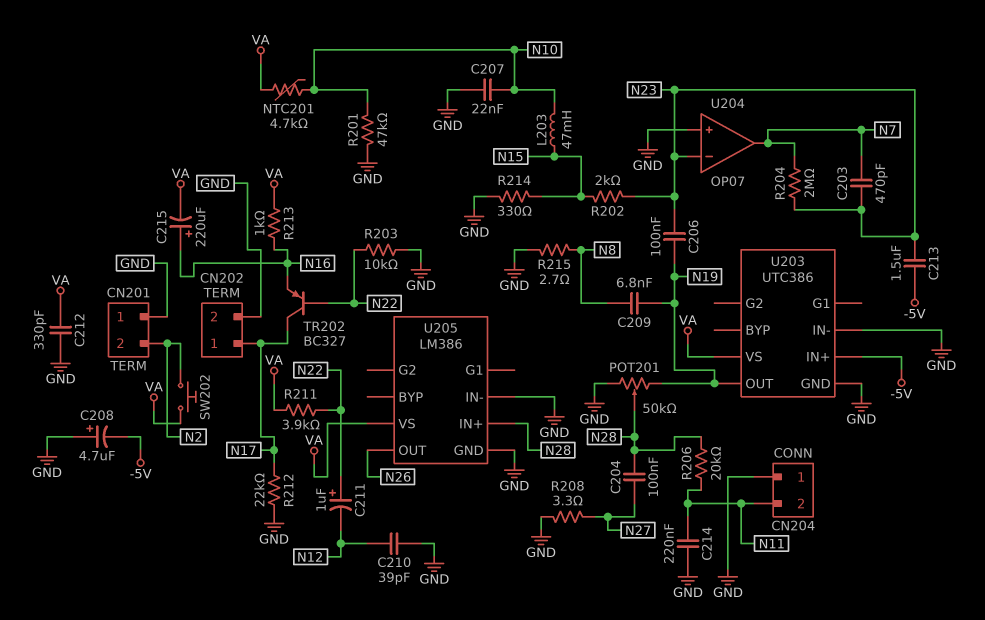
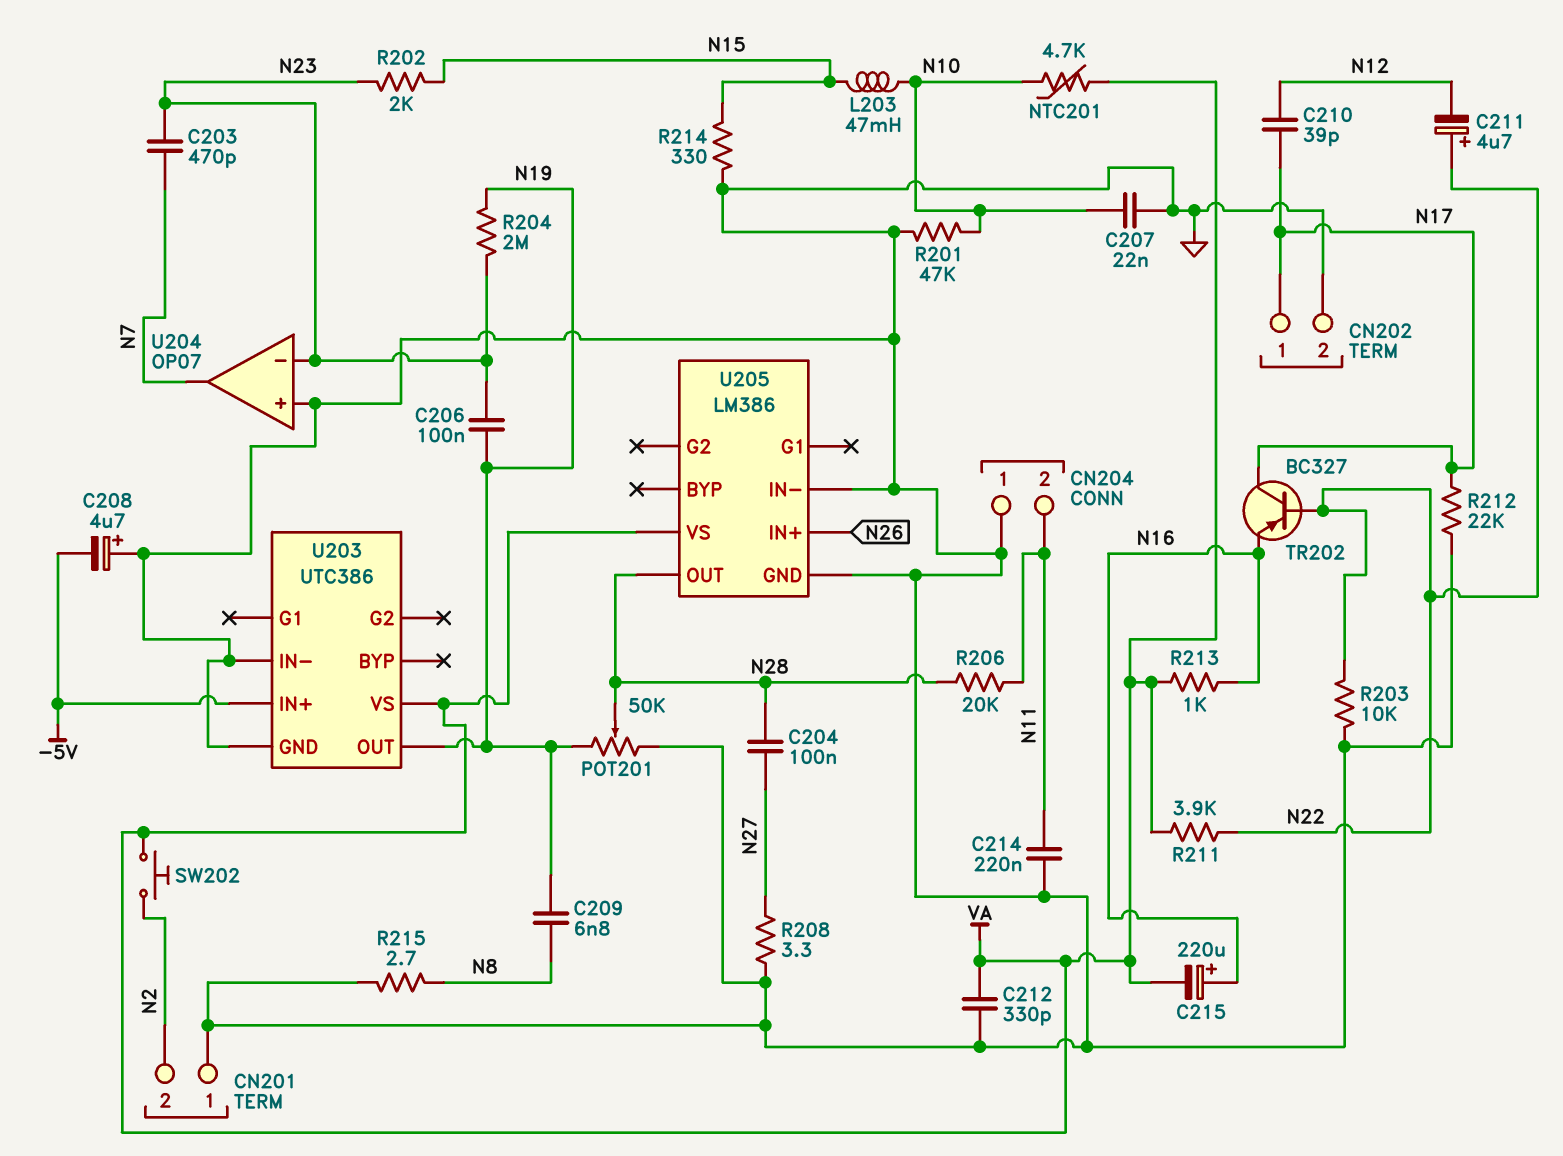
C210: 39pF (GND, N12) -> 39pF (N12, N17)
C211: 1uF (plus N22, minus N12) -> 4.7uF (plus N22, minus N12)
C213: 1.5uF (-5V, N23) -> none
R204: 2M (N7, N23) -> 2M (N19, N23)
U205 pin IN+: N28 -> N26
U205 pin OUT: N26 -> N28

